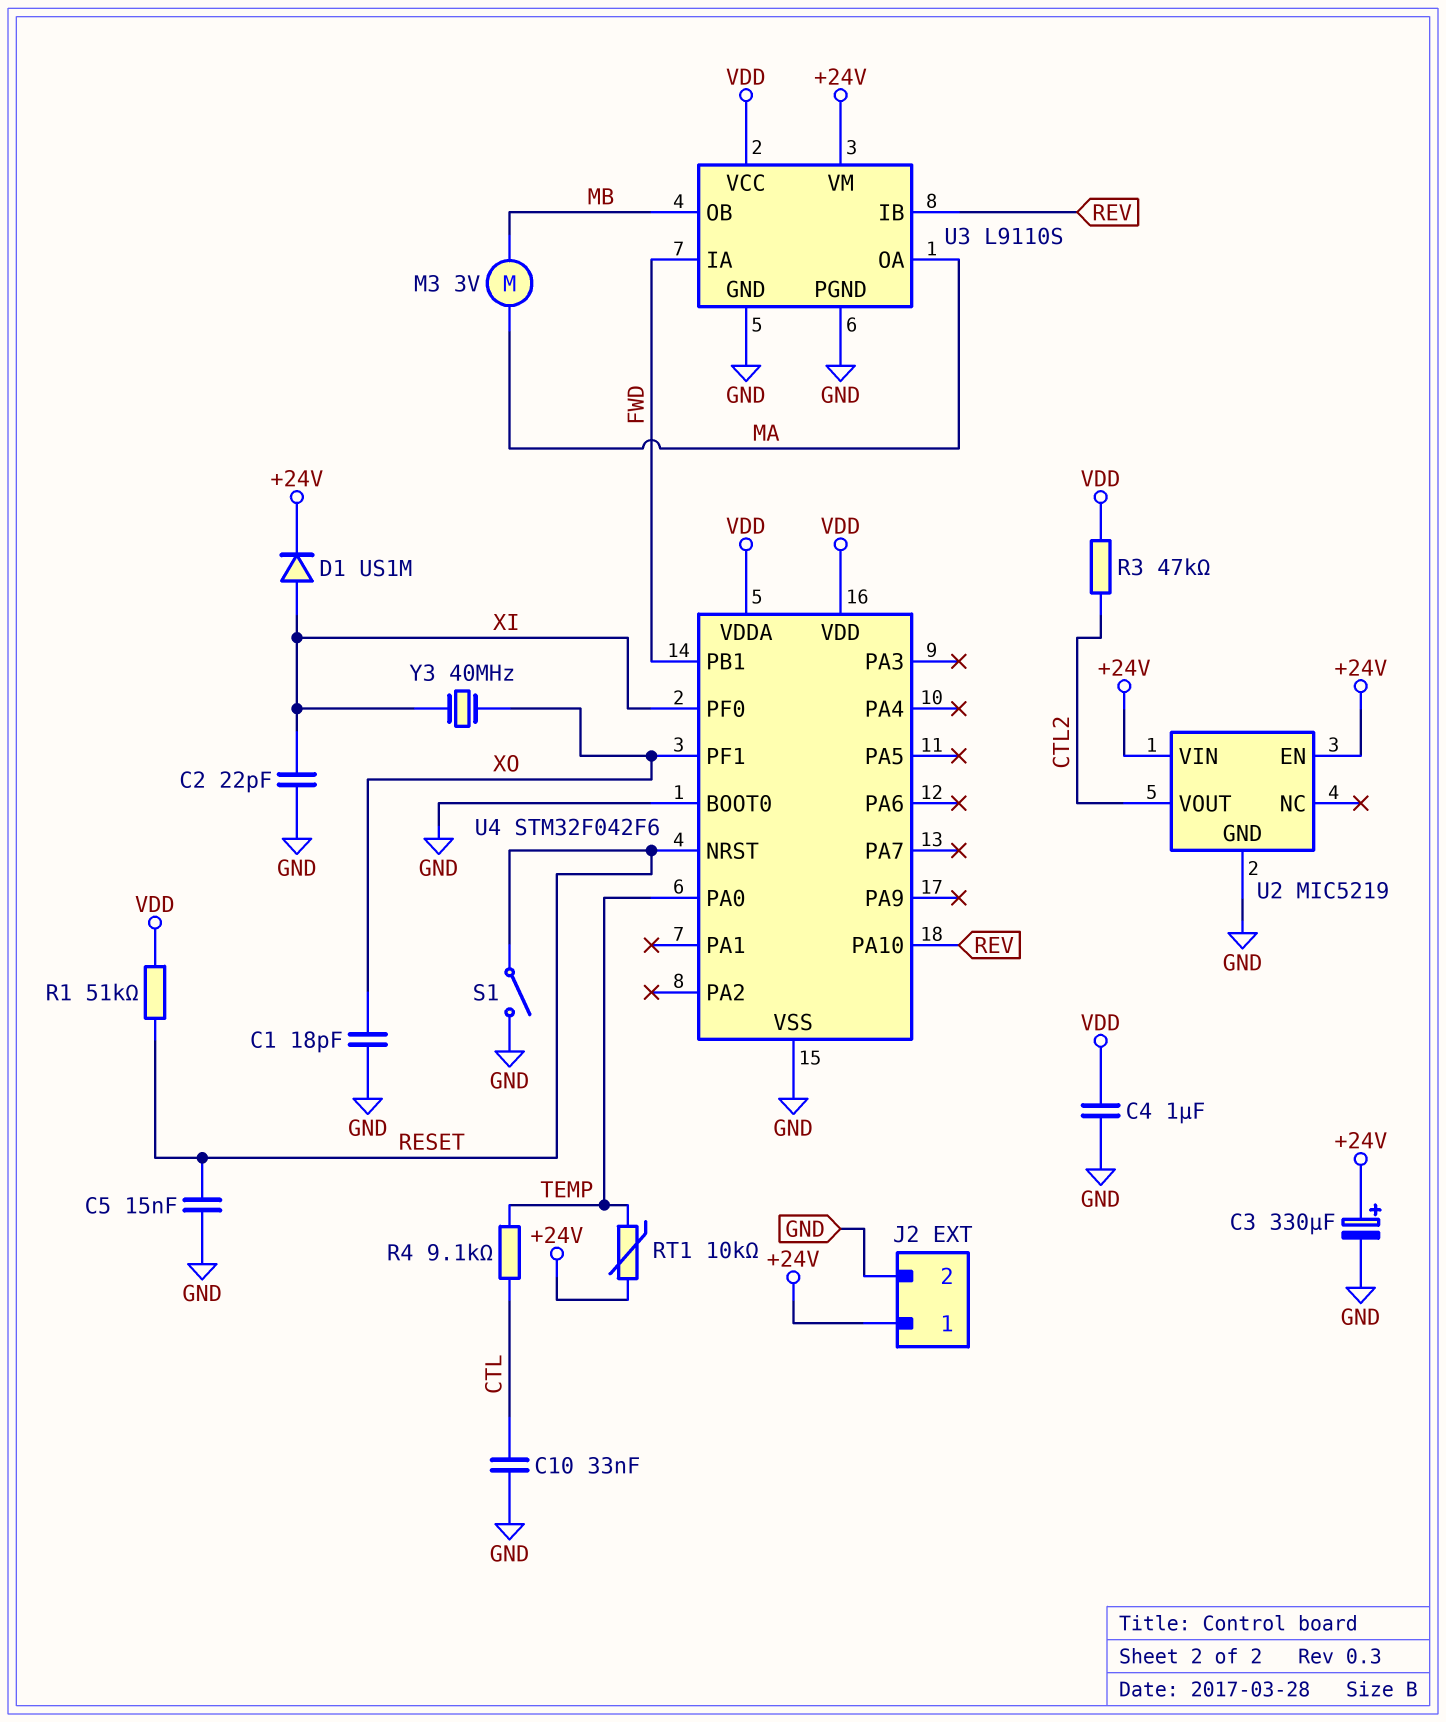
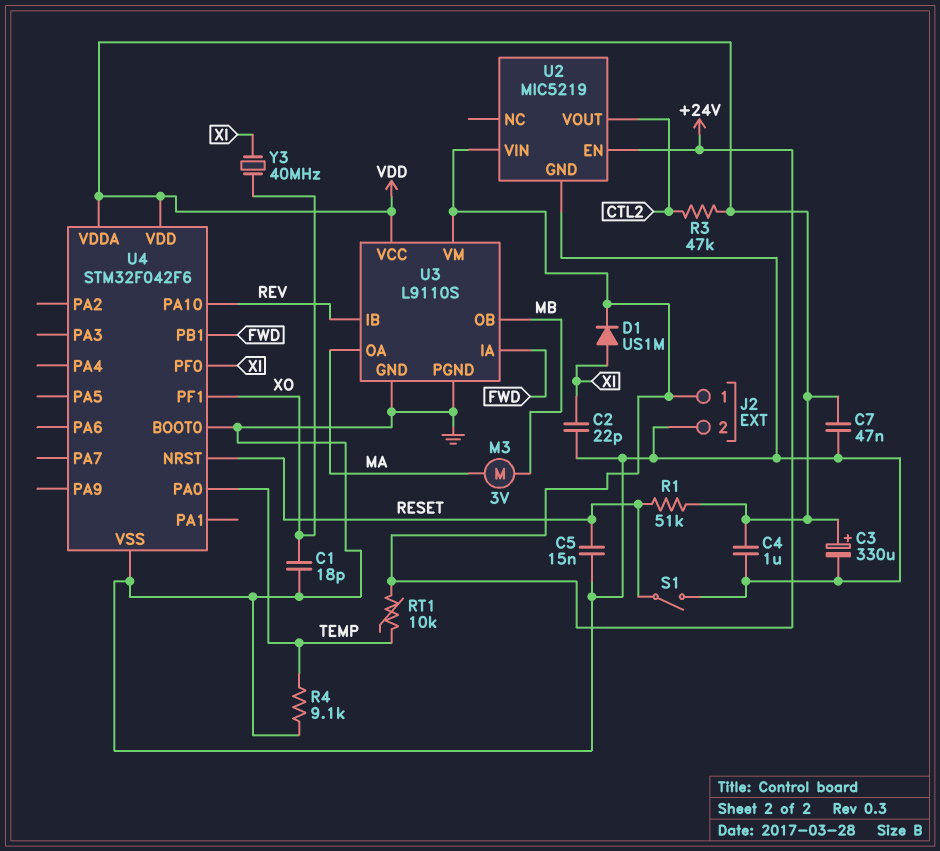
C3: 330uF (plus +24V, minus GND) -> 330uF (plus VDD, minus GND)
C7: none -> 47nF (GND, VDD)
C10: 33nF (CTL, GND) -> none
R4: 9.1k (CTL, TEMP) -> 9.1k (GND, TEMP)

